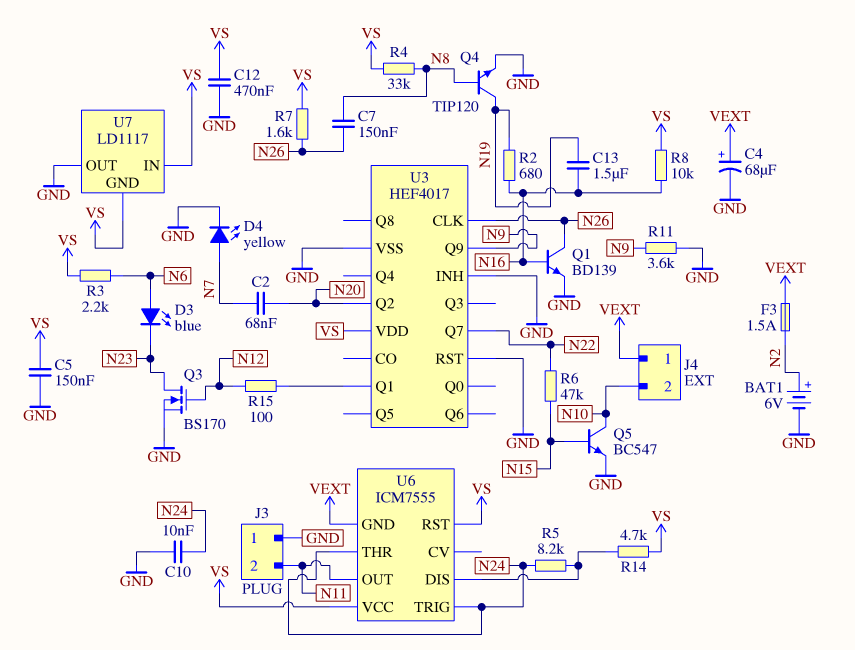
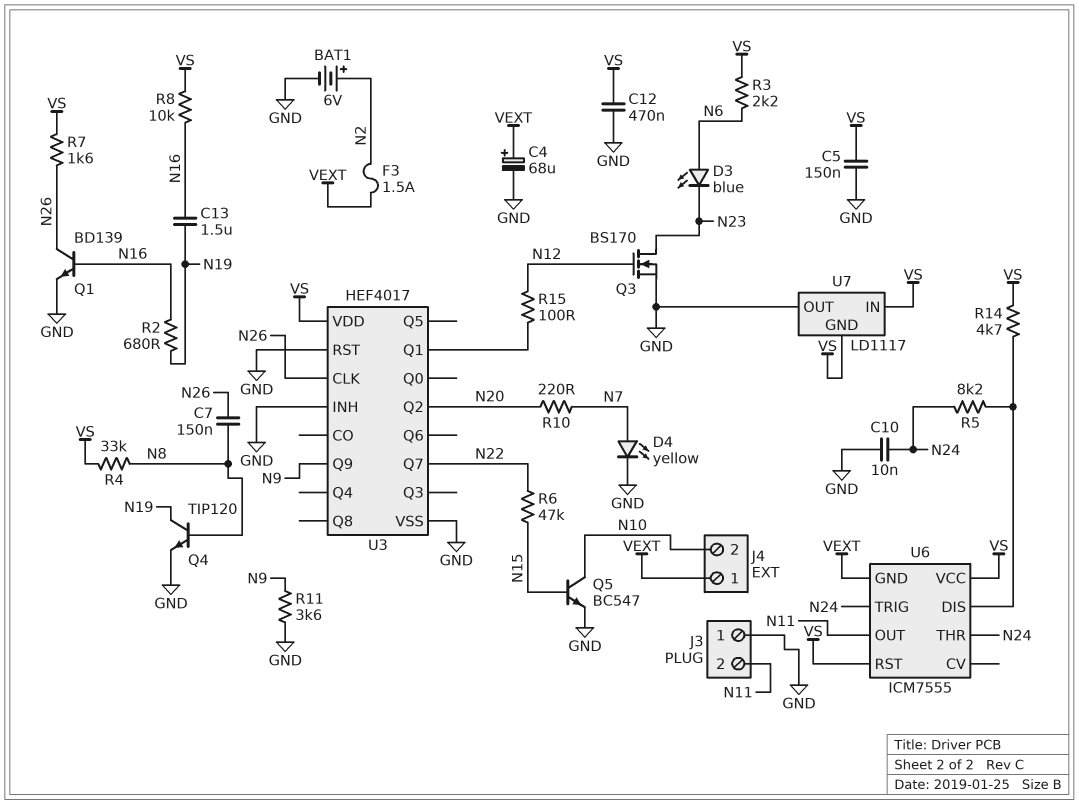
C2: 68nF (N7, N20) -> none
R10: none -> 220 (N7, N20)

